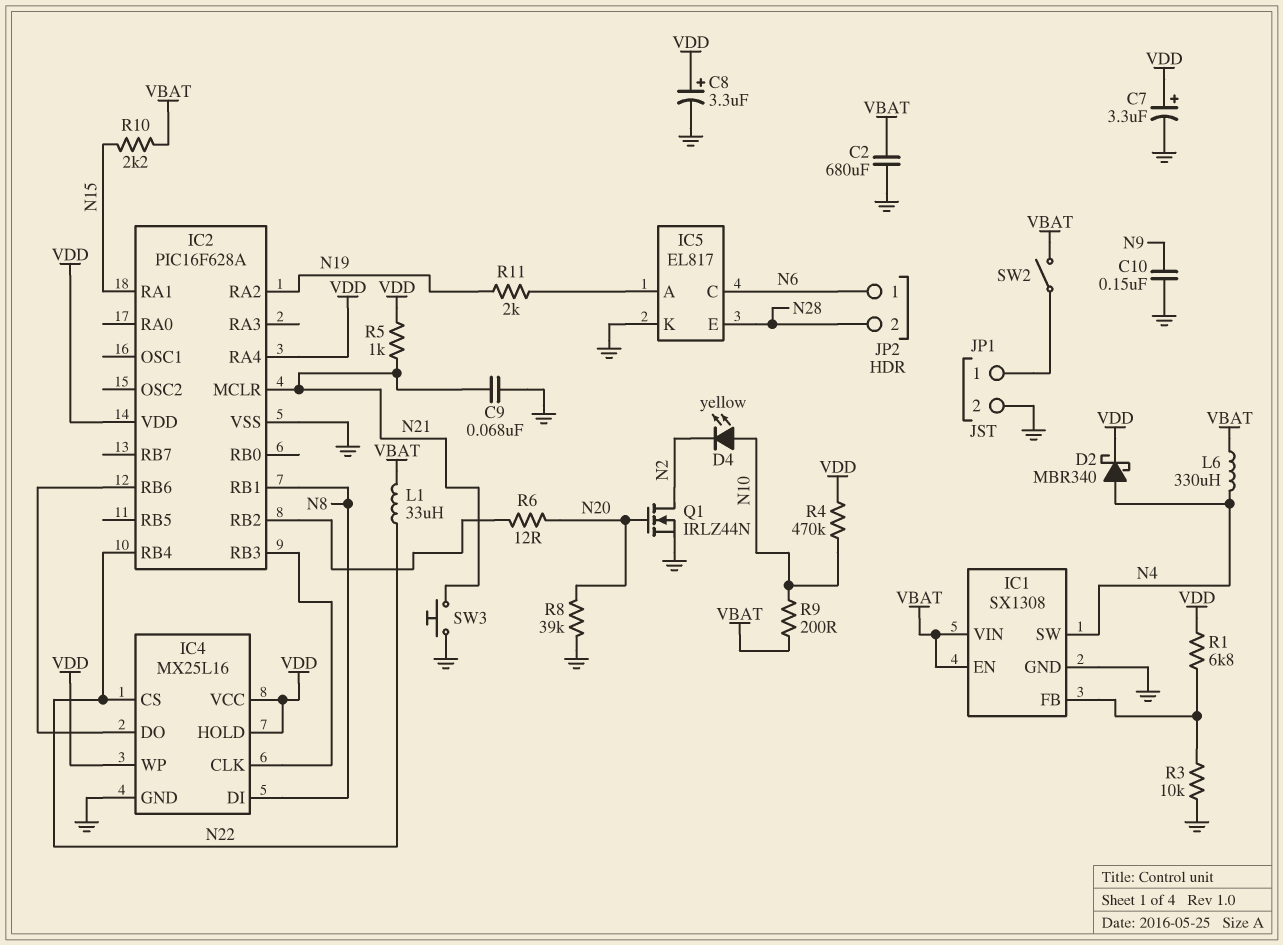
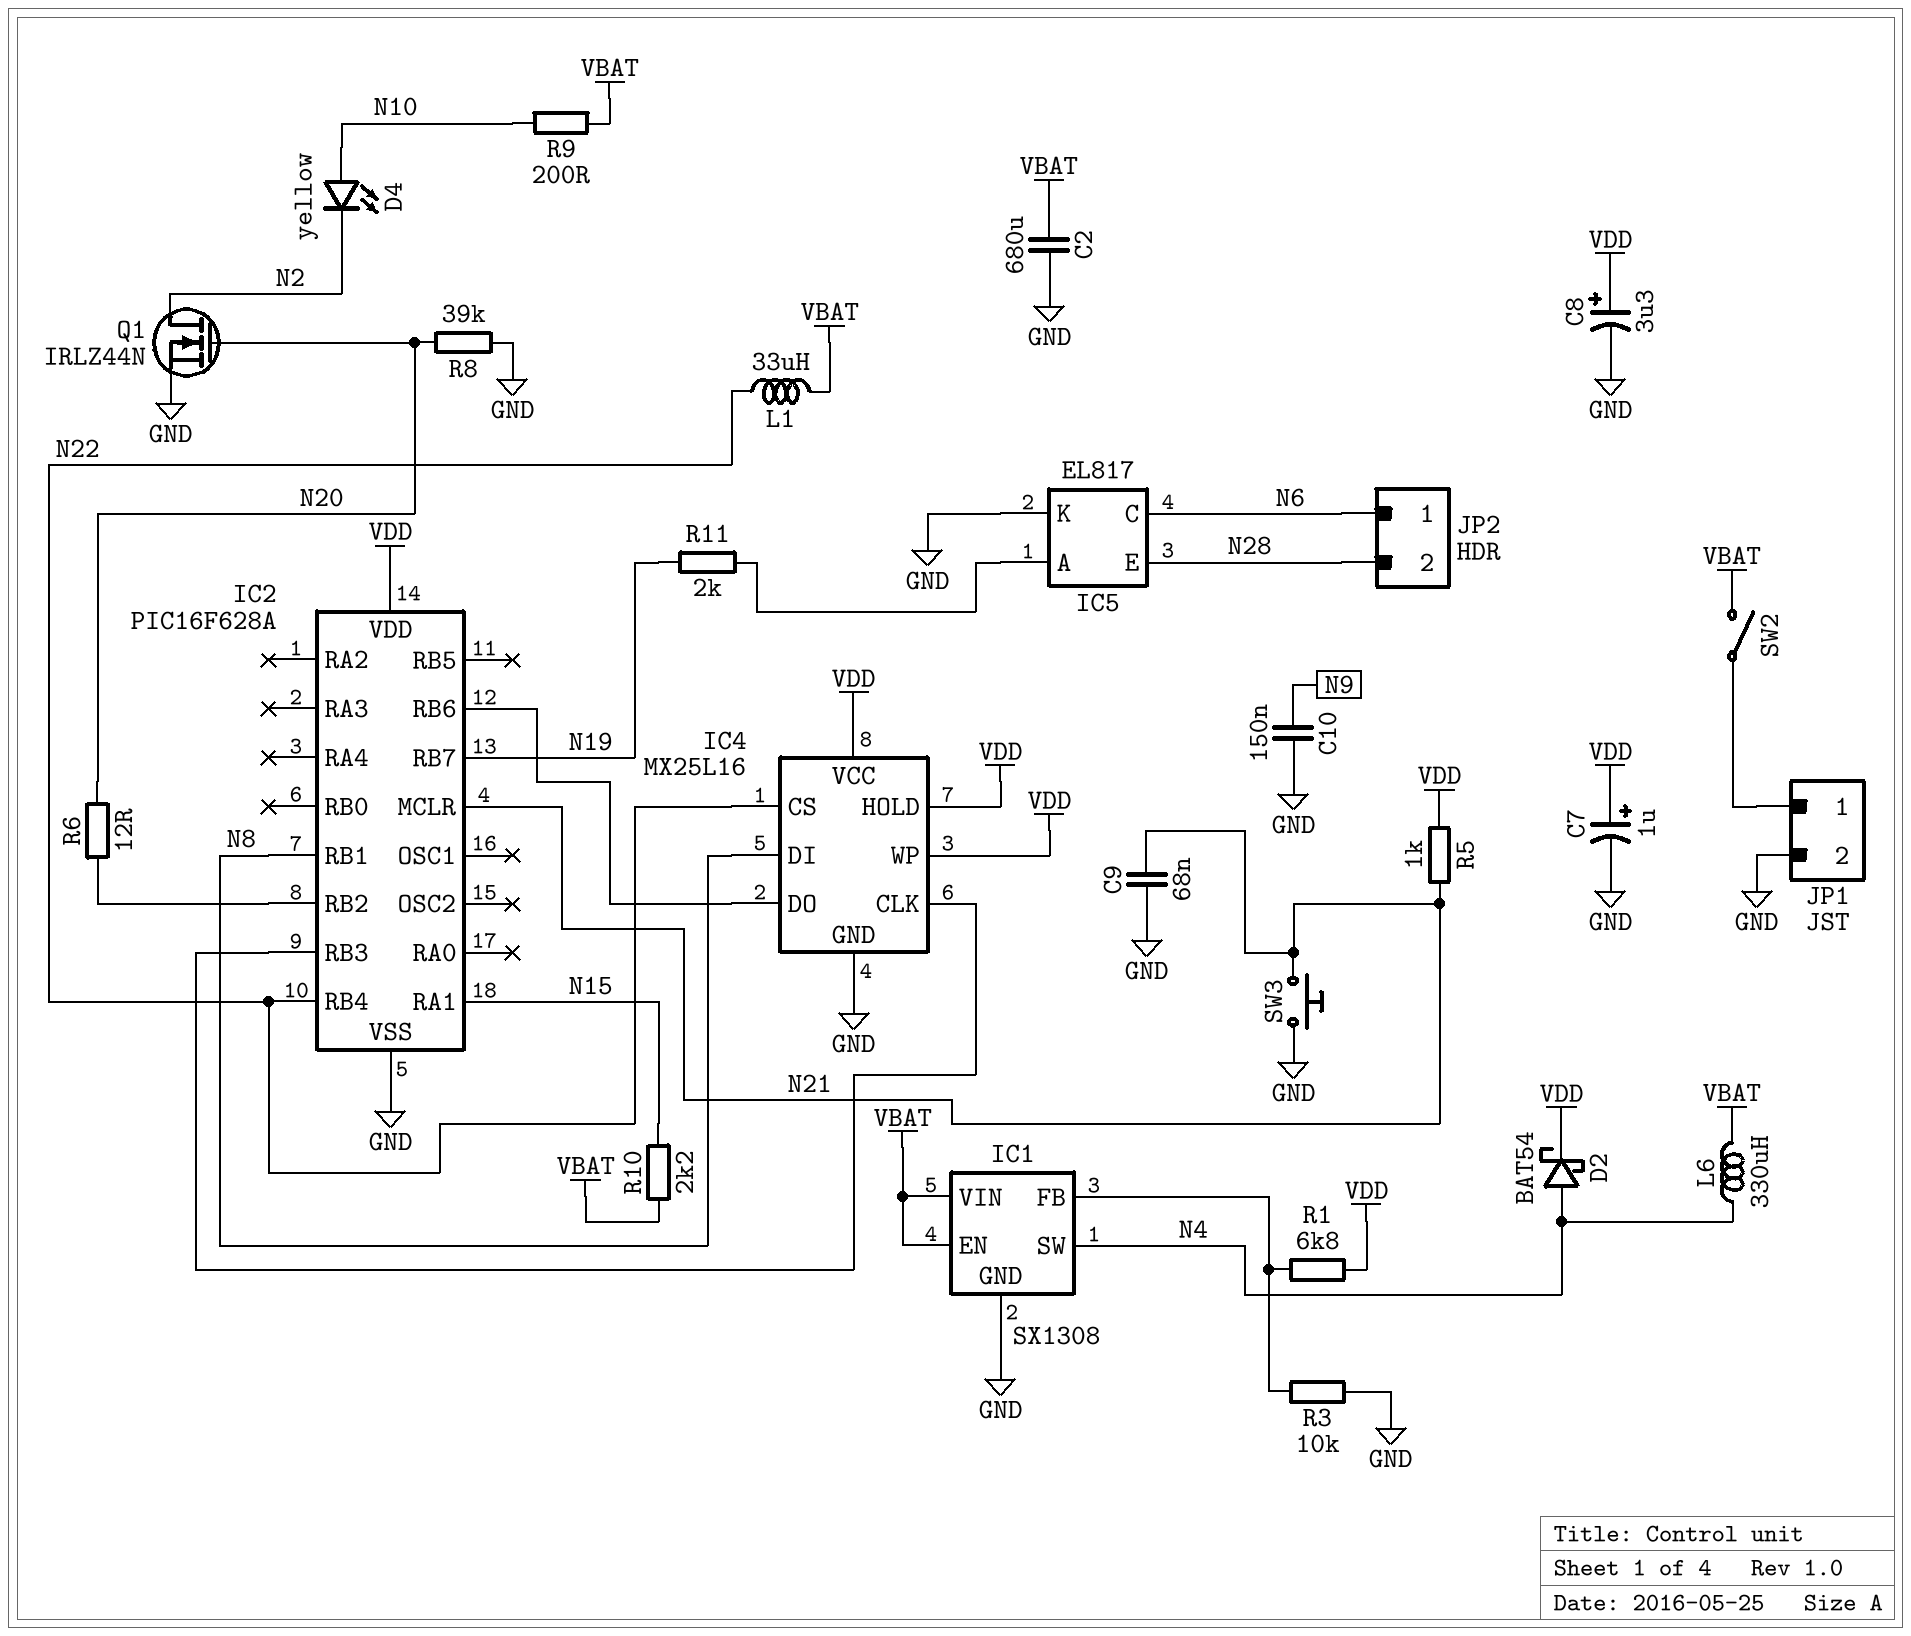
C7: 3.3uF (plus VDD, minus GND) -> 1uF (plus VDD, minus GND)
D2: schottky MBR340 (A N4, K VDD) -> schottky BAT54 (A N4, K VDD)
IC2 pin RA2: N19 -> none
IC2 pin RA4: VDD -> none
IC2 pin RB7: none -> N19
R4: 470k (N10, VDD) -> none

